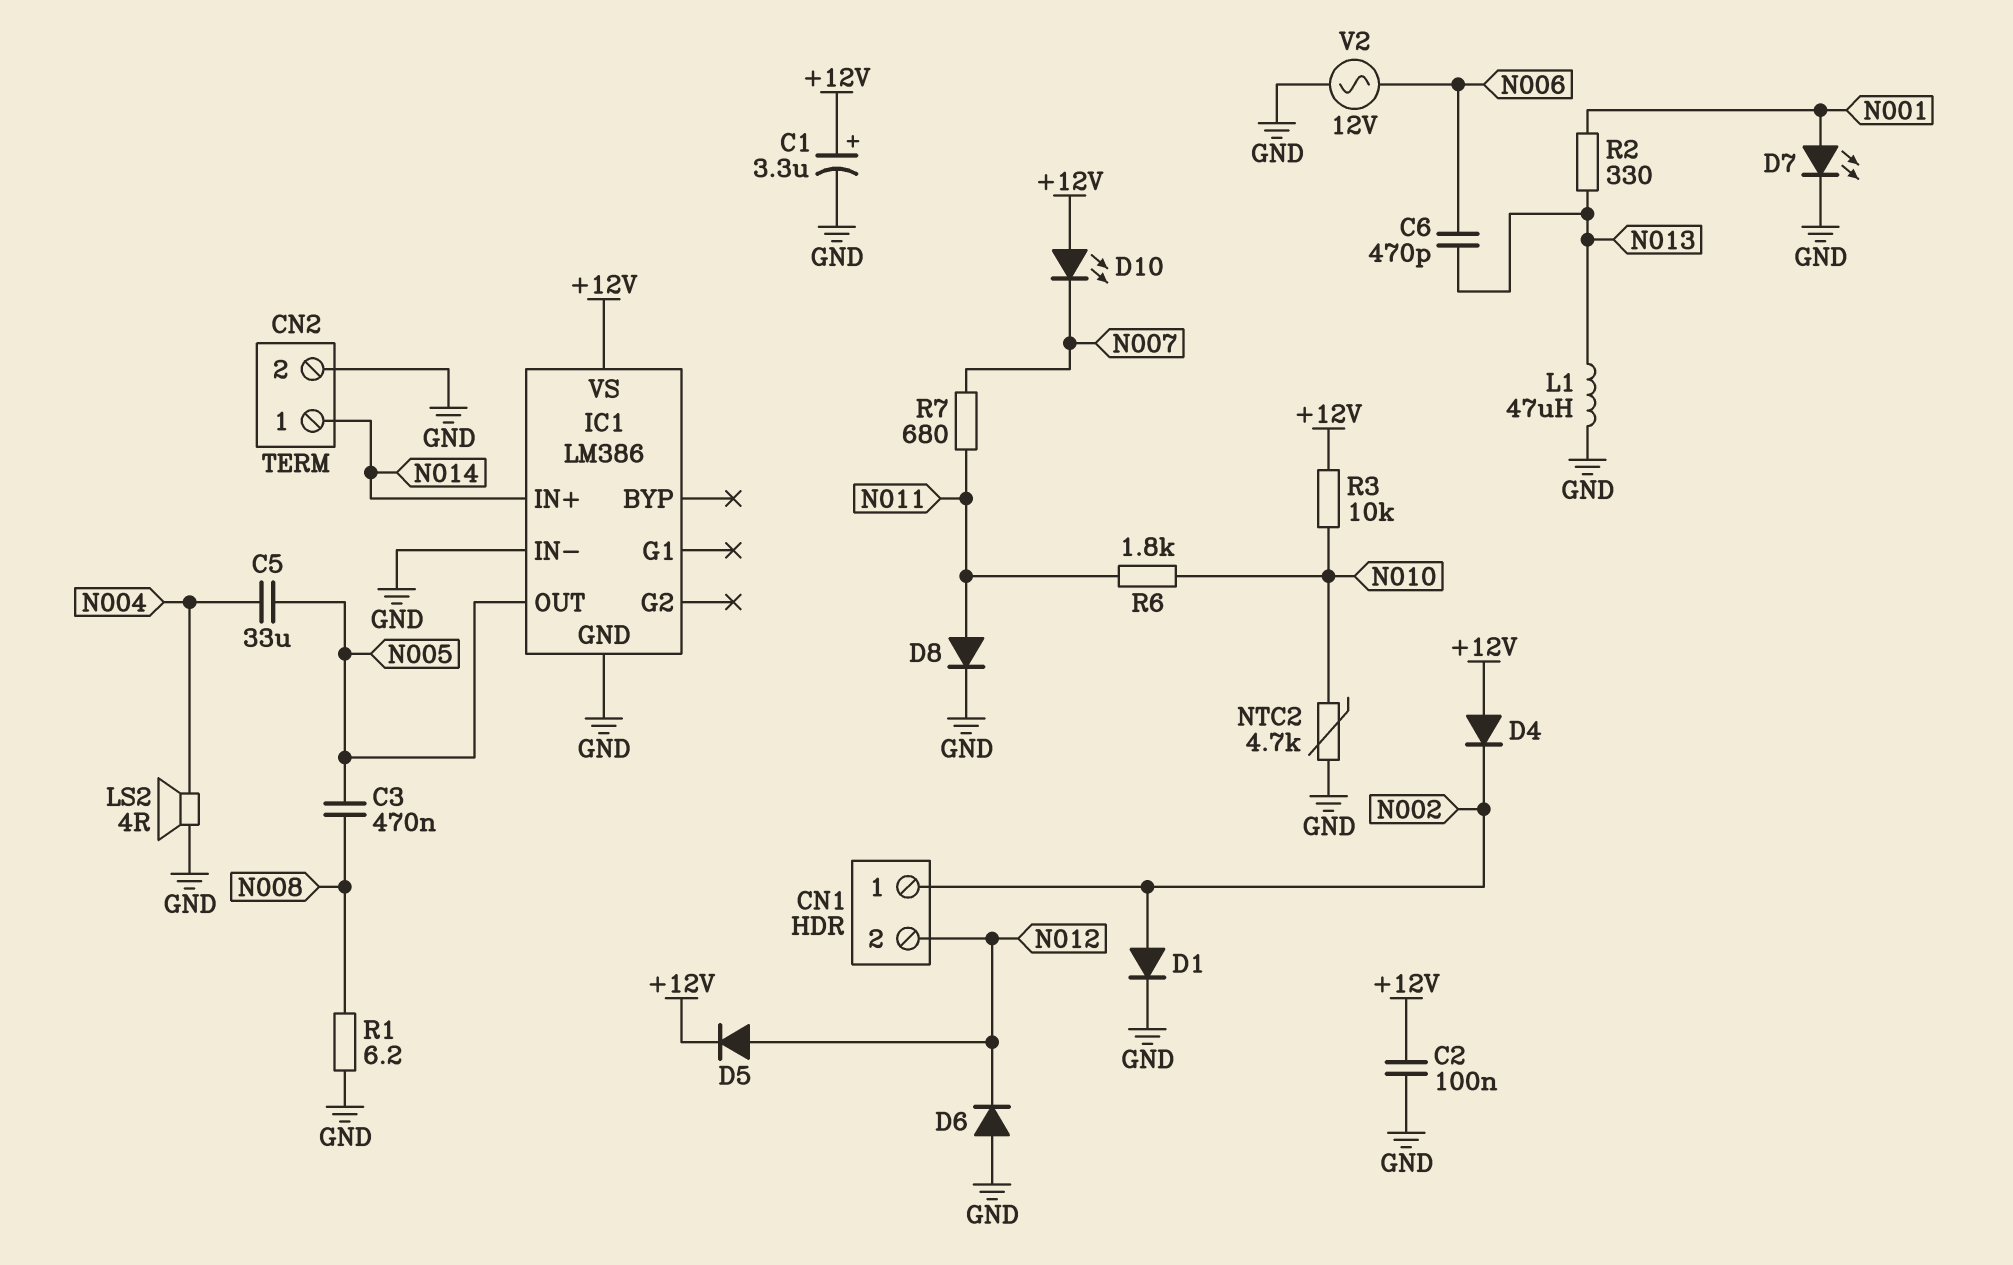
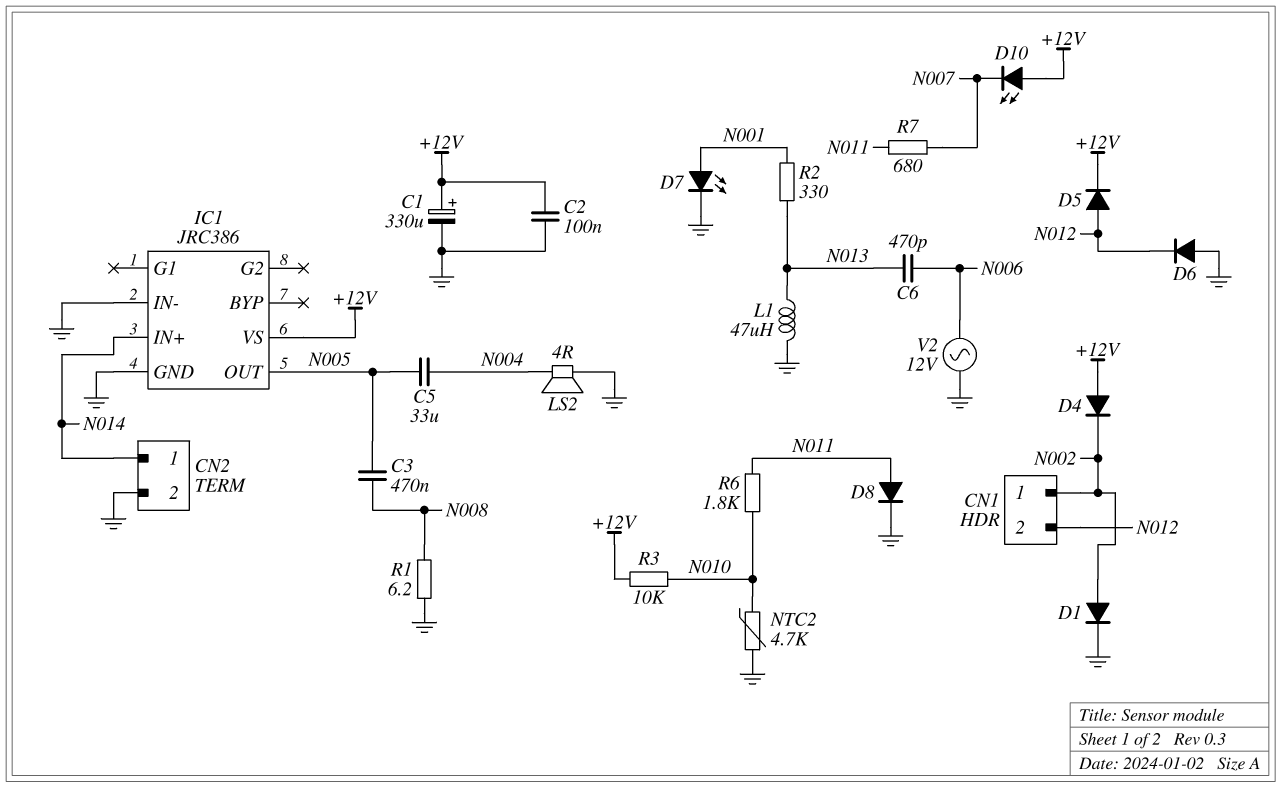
C1: 3.3uF (plus +12V, minus GND) -> 330uF (plus +12V, minus GND)
IC1: LM386 -> JRC386

